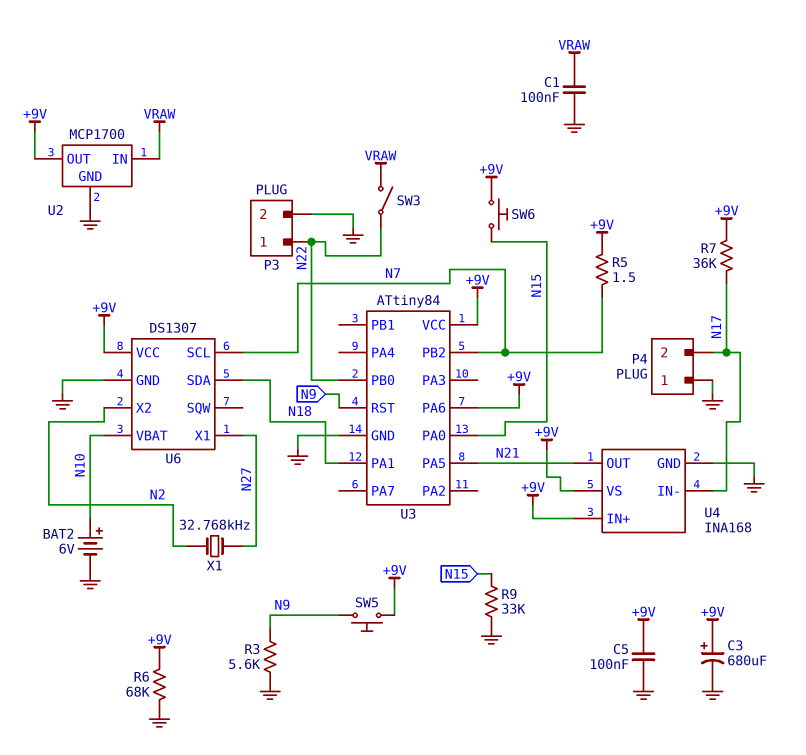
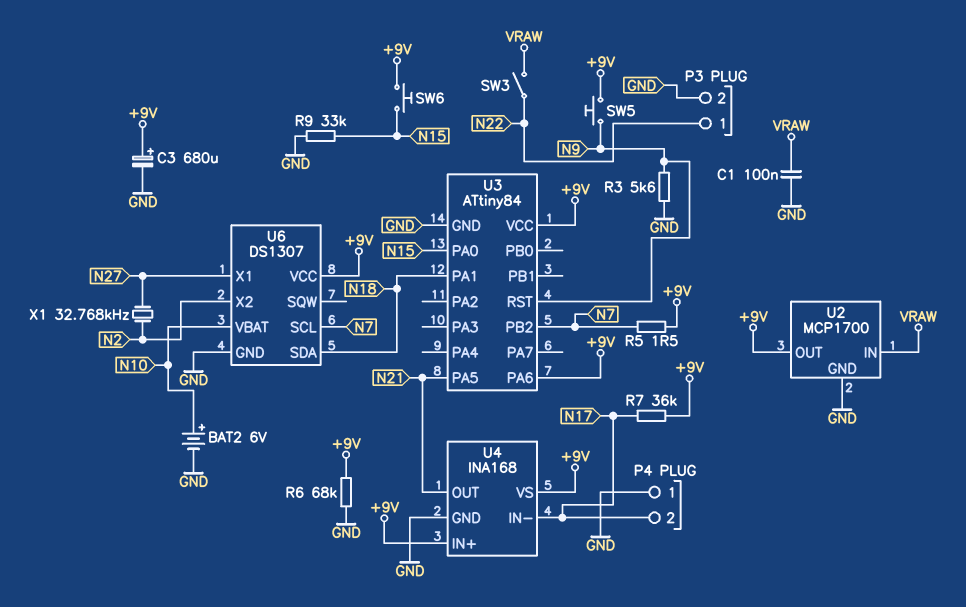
C5: 100nF (+9V, GND) -> none
U3 pin PB0: N22 -> none

